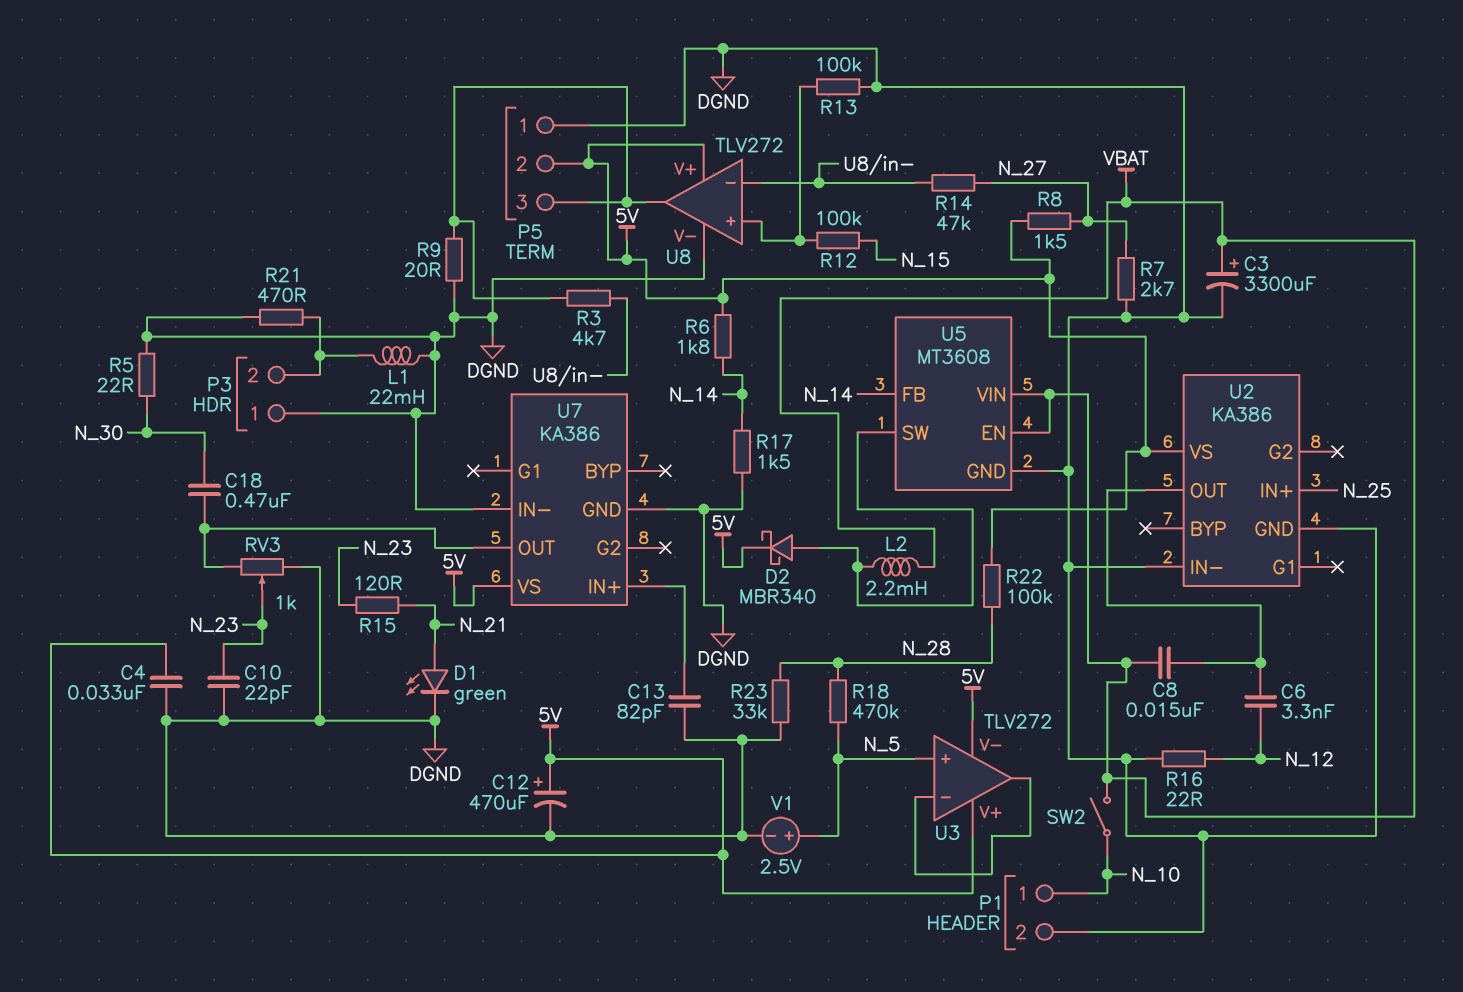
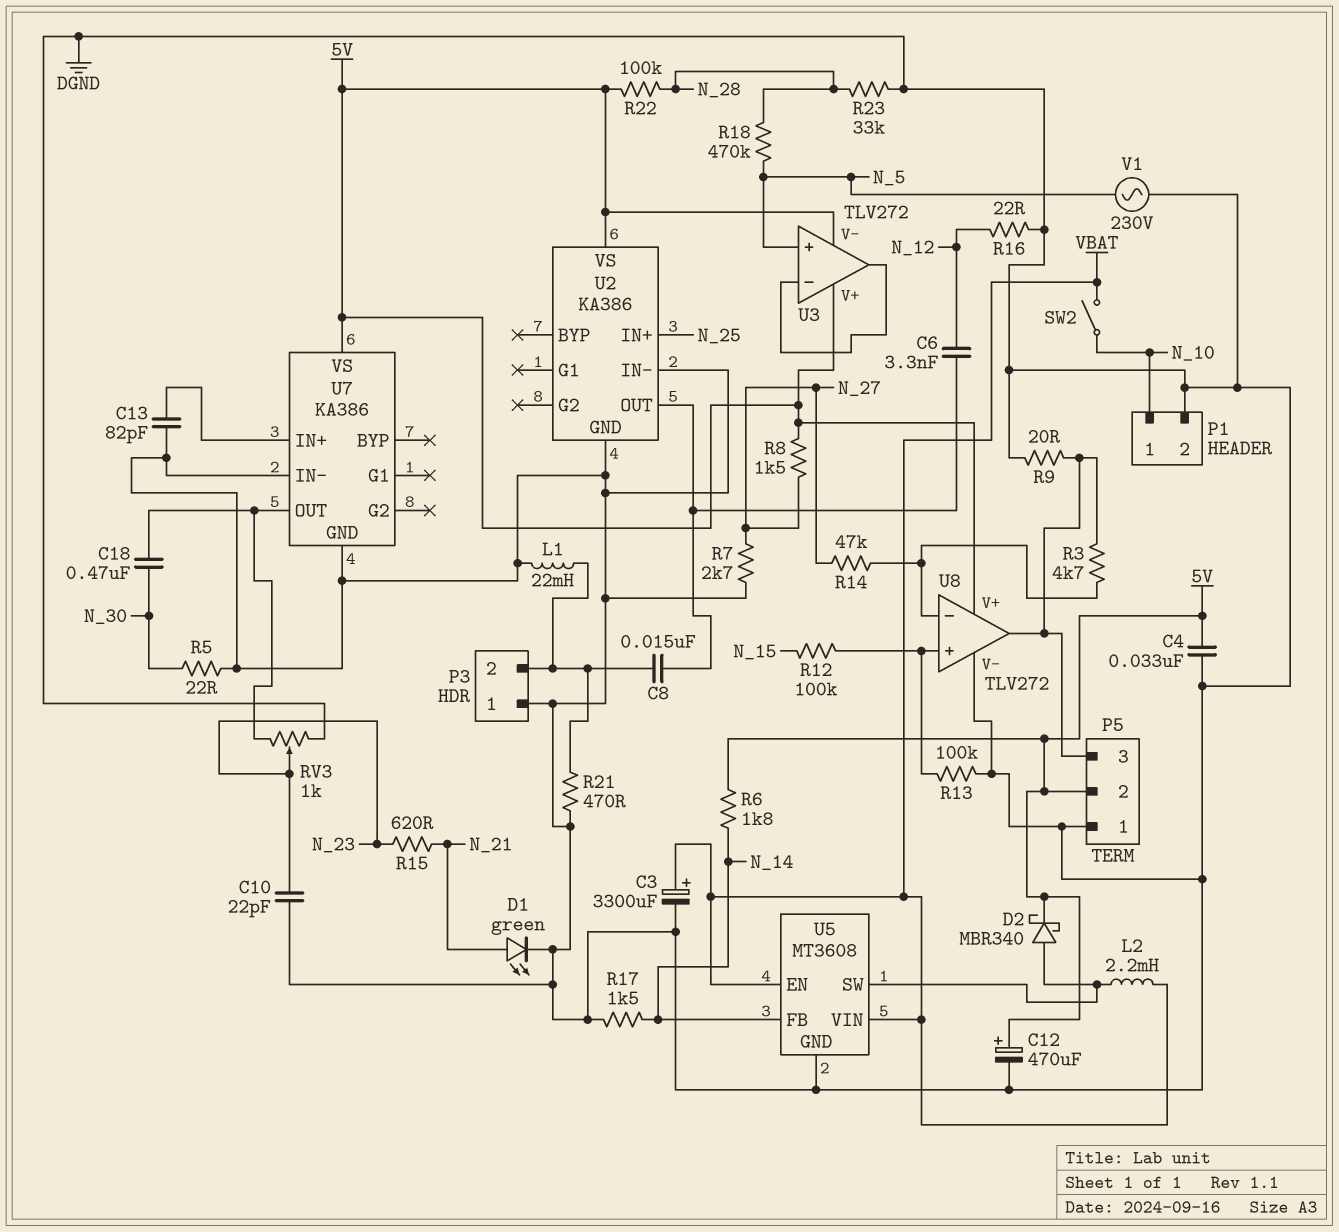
C8: 15nF (U2/OUT, VBAT) -> 15nF (P3/2, U2/OUT)
R15: 120 (N_21, N_23) -> 620 (N_21, N_23)
V1: 2.5V (plus N_5, minus DGND) -> AC 230V (DGND, N_5)

